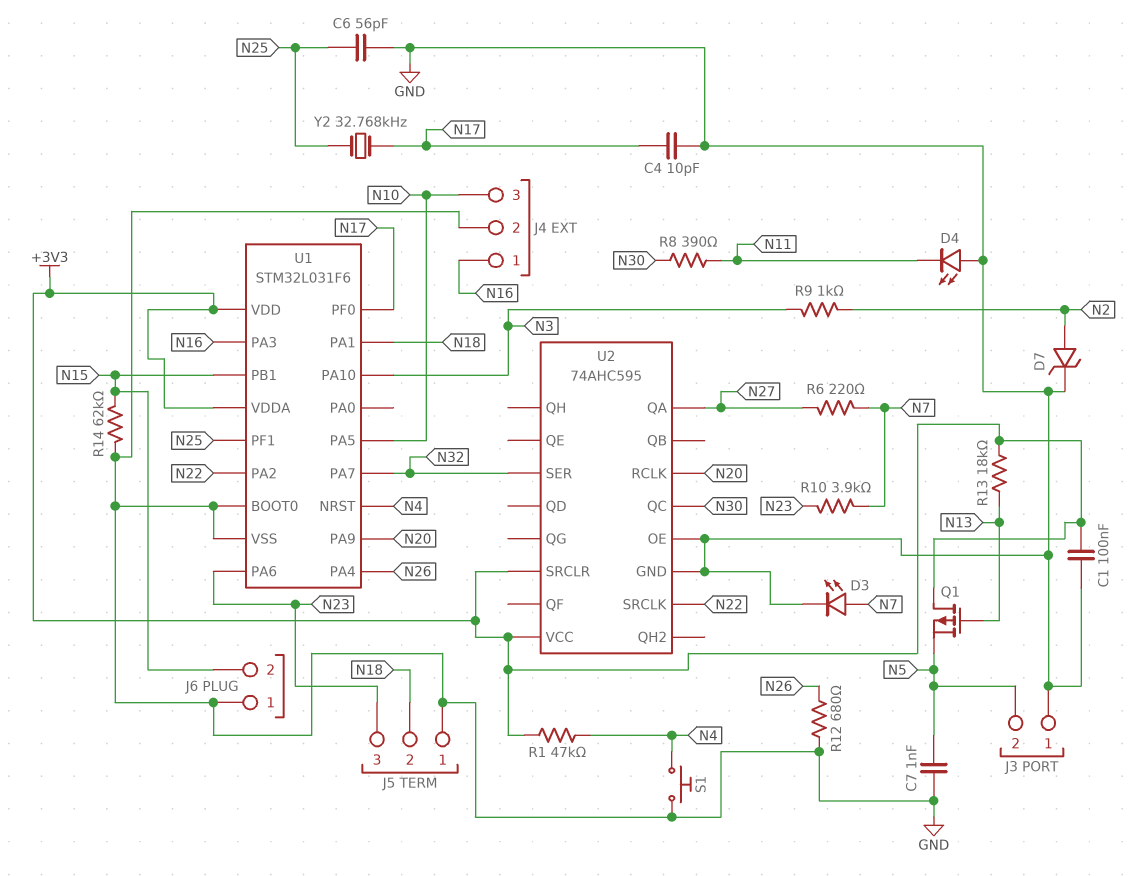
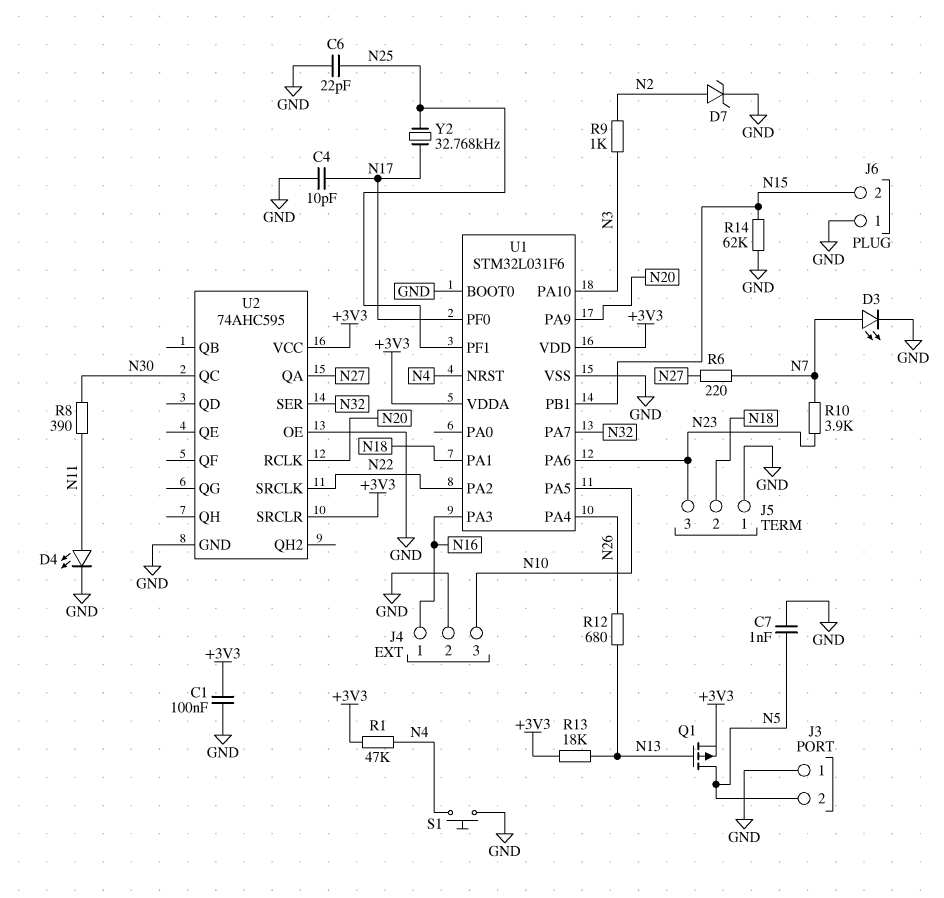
C6: 56pF (GND, N25) -> 22pF (GND, N25)
D4: LED (A GND, K N11) -> LED (A N11, K GND)
Q1: PMOS (G N13, D +3V3, S N5) -> PMOS (G N13, D N5, S +3V3)
R12: 680 (GND, N26) -> 680 (N13, N26)

